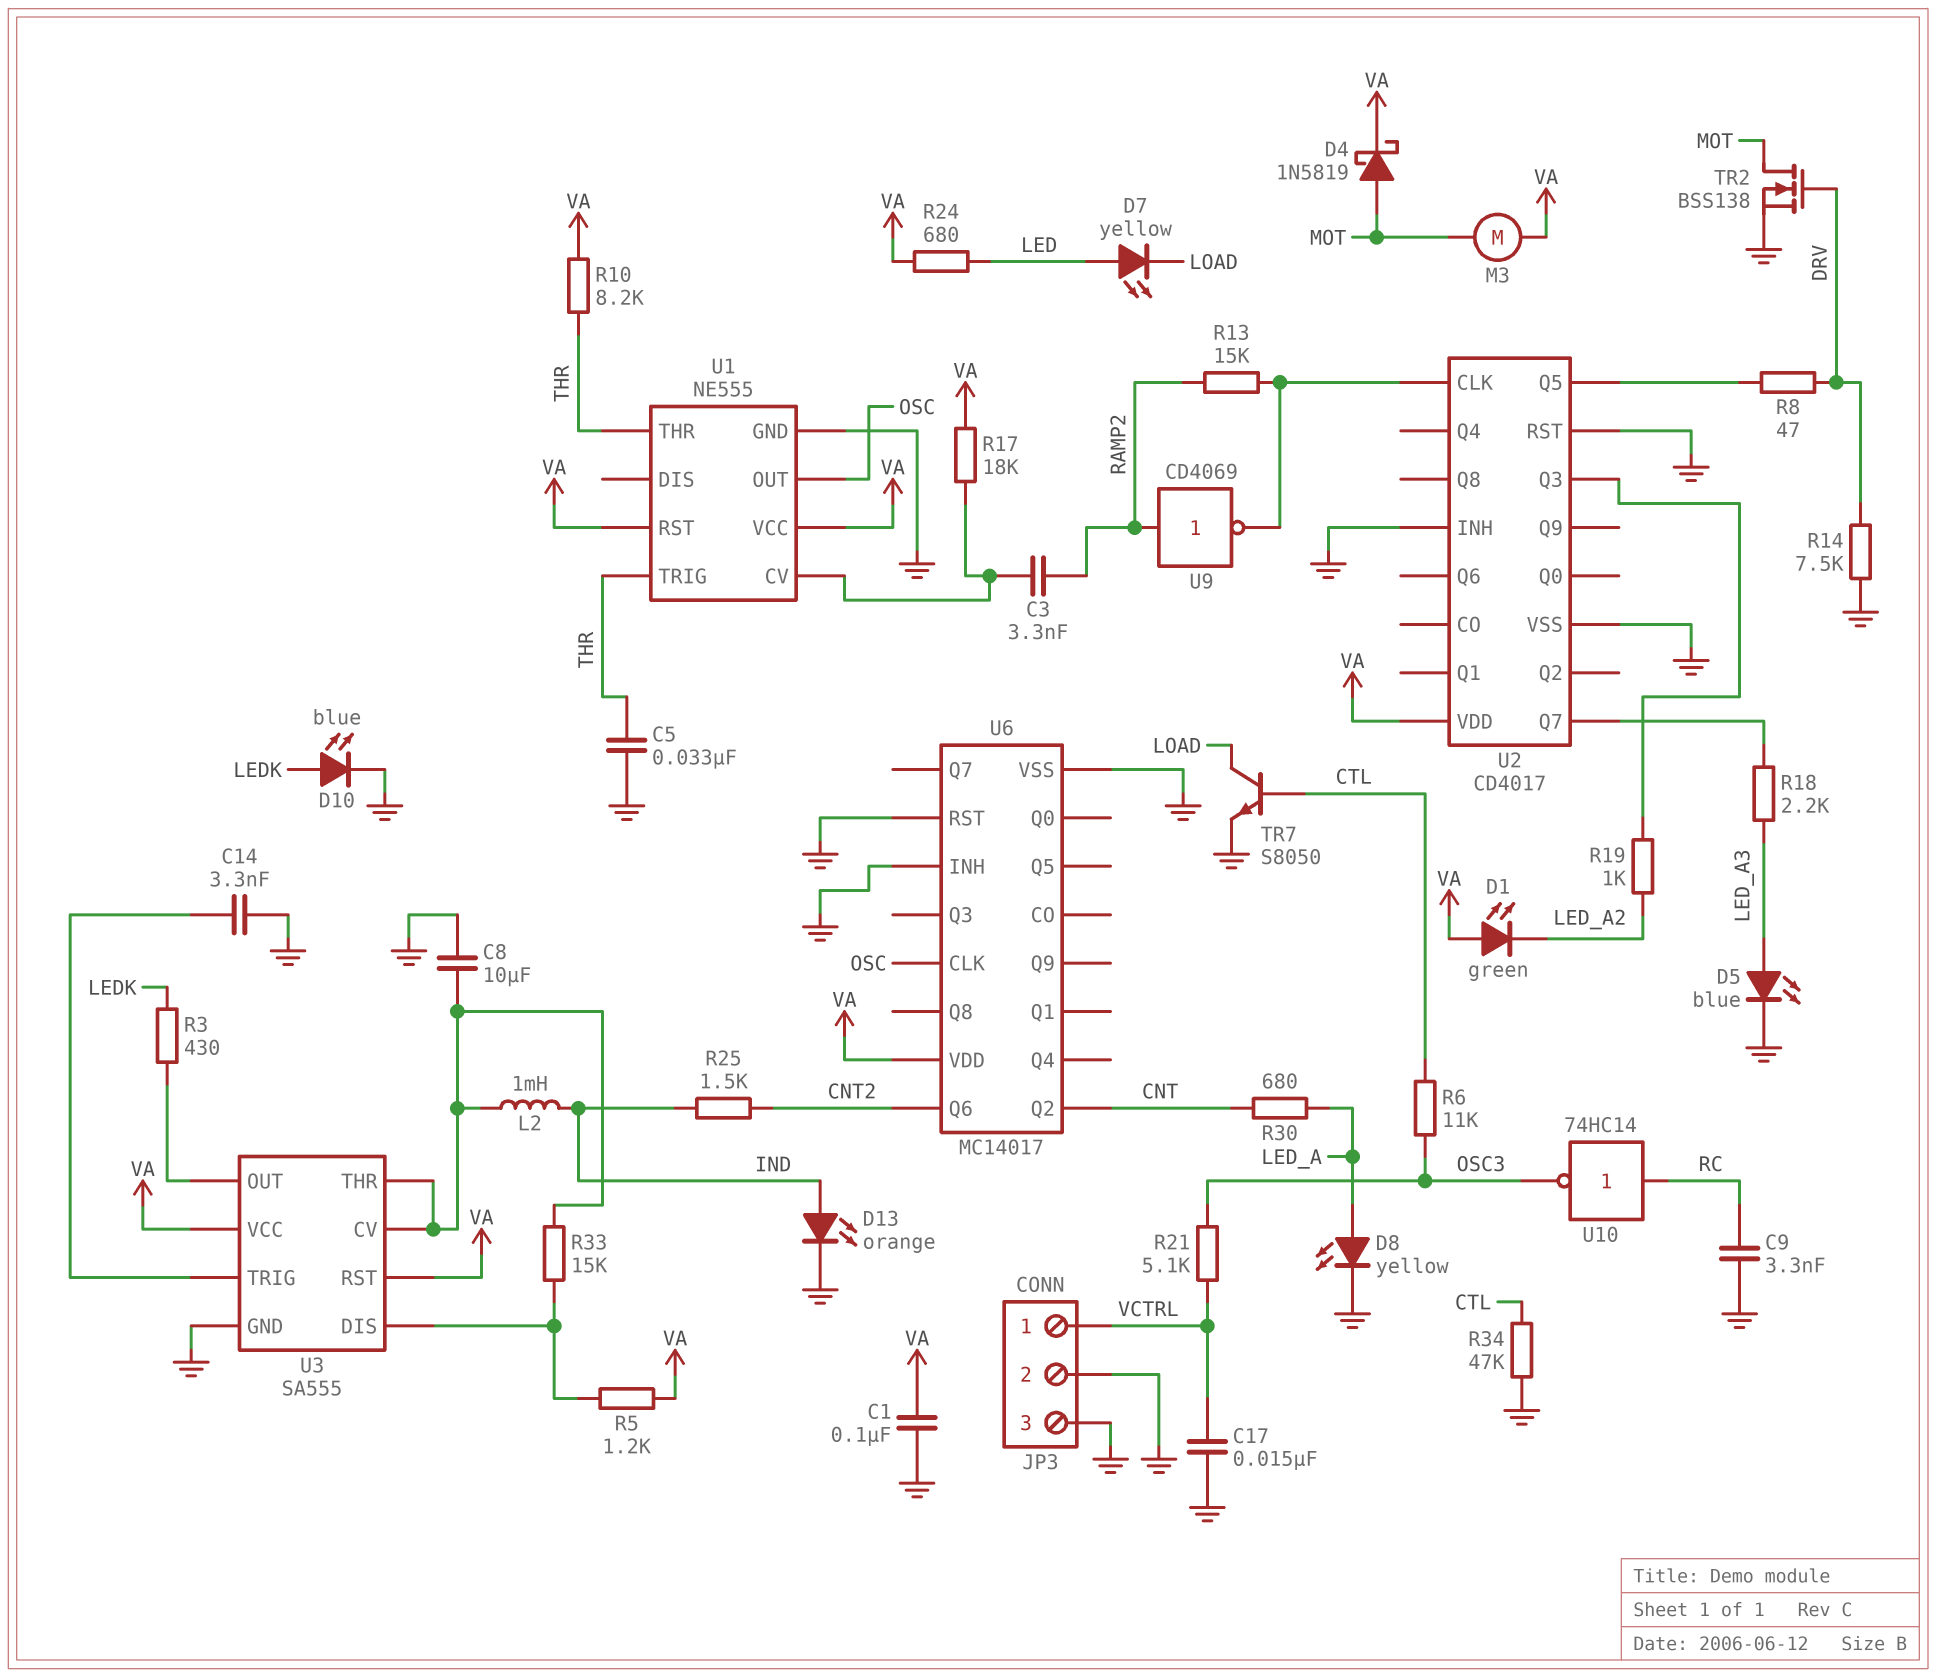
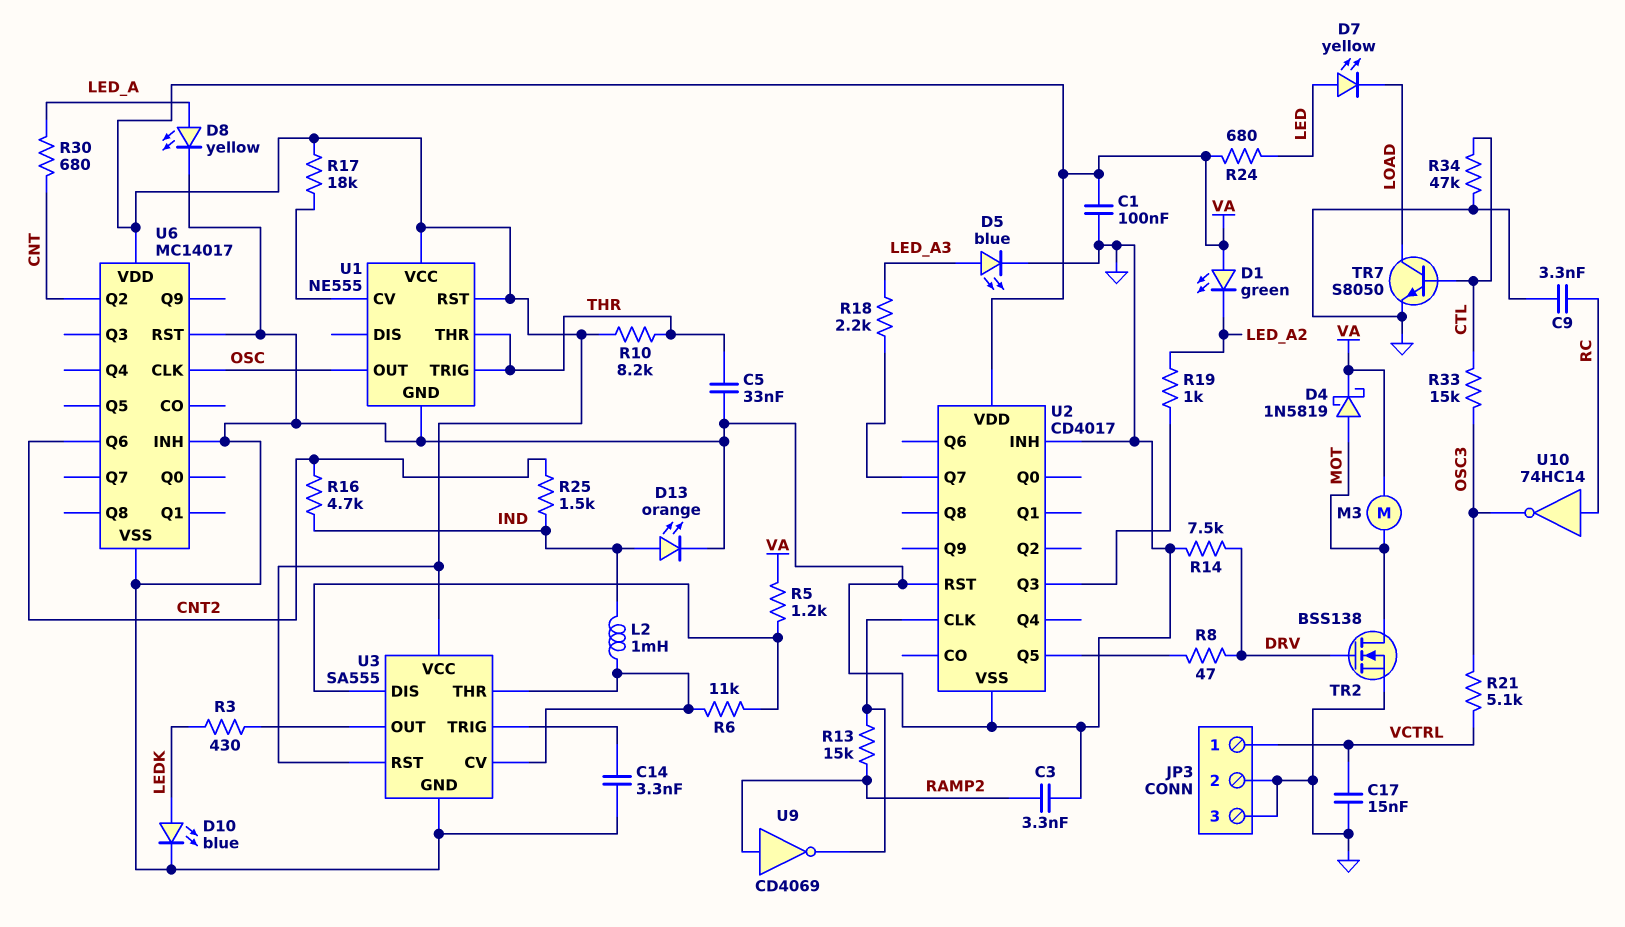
C3: 3.3nF (RAMP2, U1/CV) -> 3.3nF (GND, RAMP2)
C8: 10uF (GND, U3/CV) -> none
R6: 11k (CTL, OSC3) -> 11k (U3/CV, U3/DIS)
R16: none -> 4.7k (CNT2, IND)
R33: 15k (U3/CV, U3/DIS) -> 15k (CTL, OSC3)

